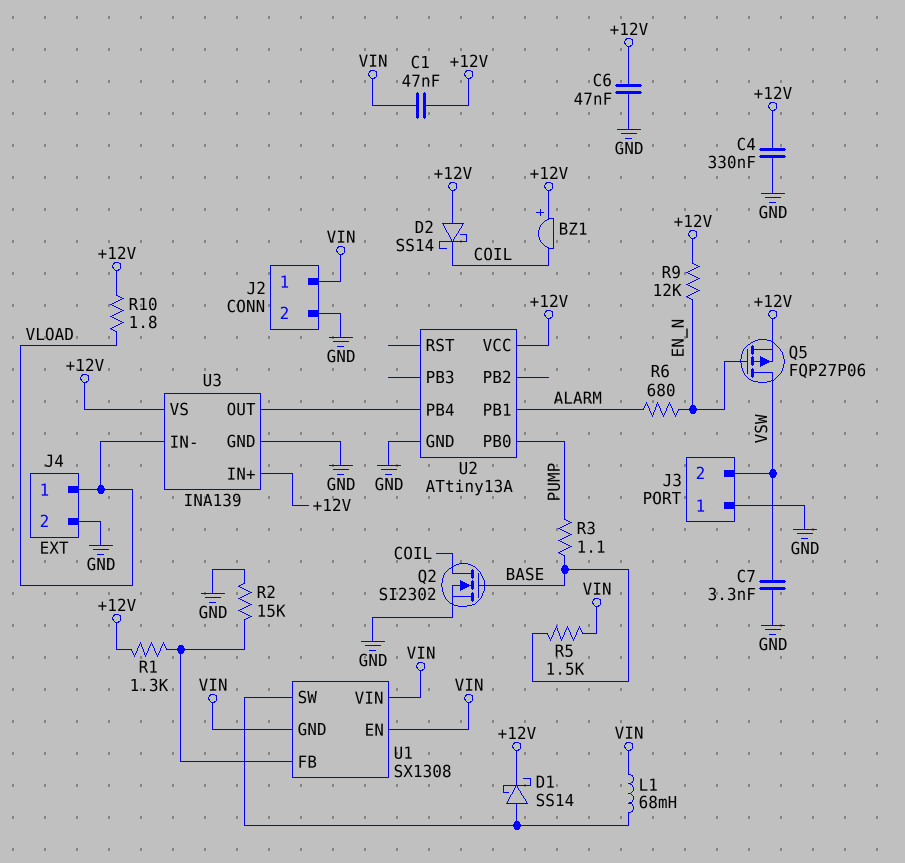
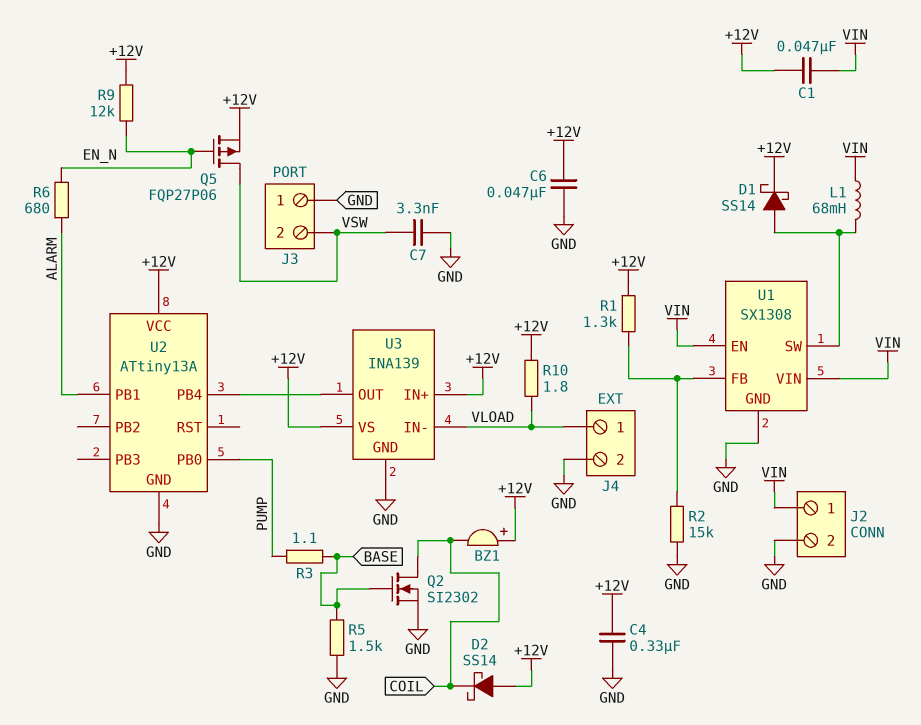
R5: 1.5k (BASE, VIN) -> 1.5k (BASE, GND)
U1 pin GND: VIN -> GND

